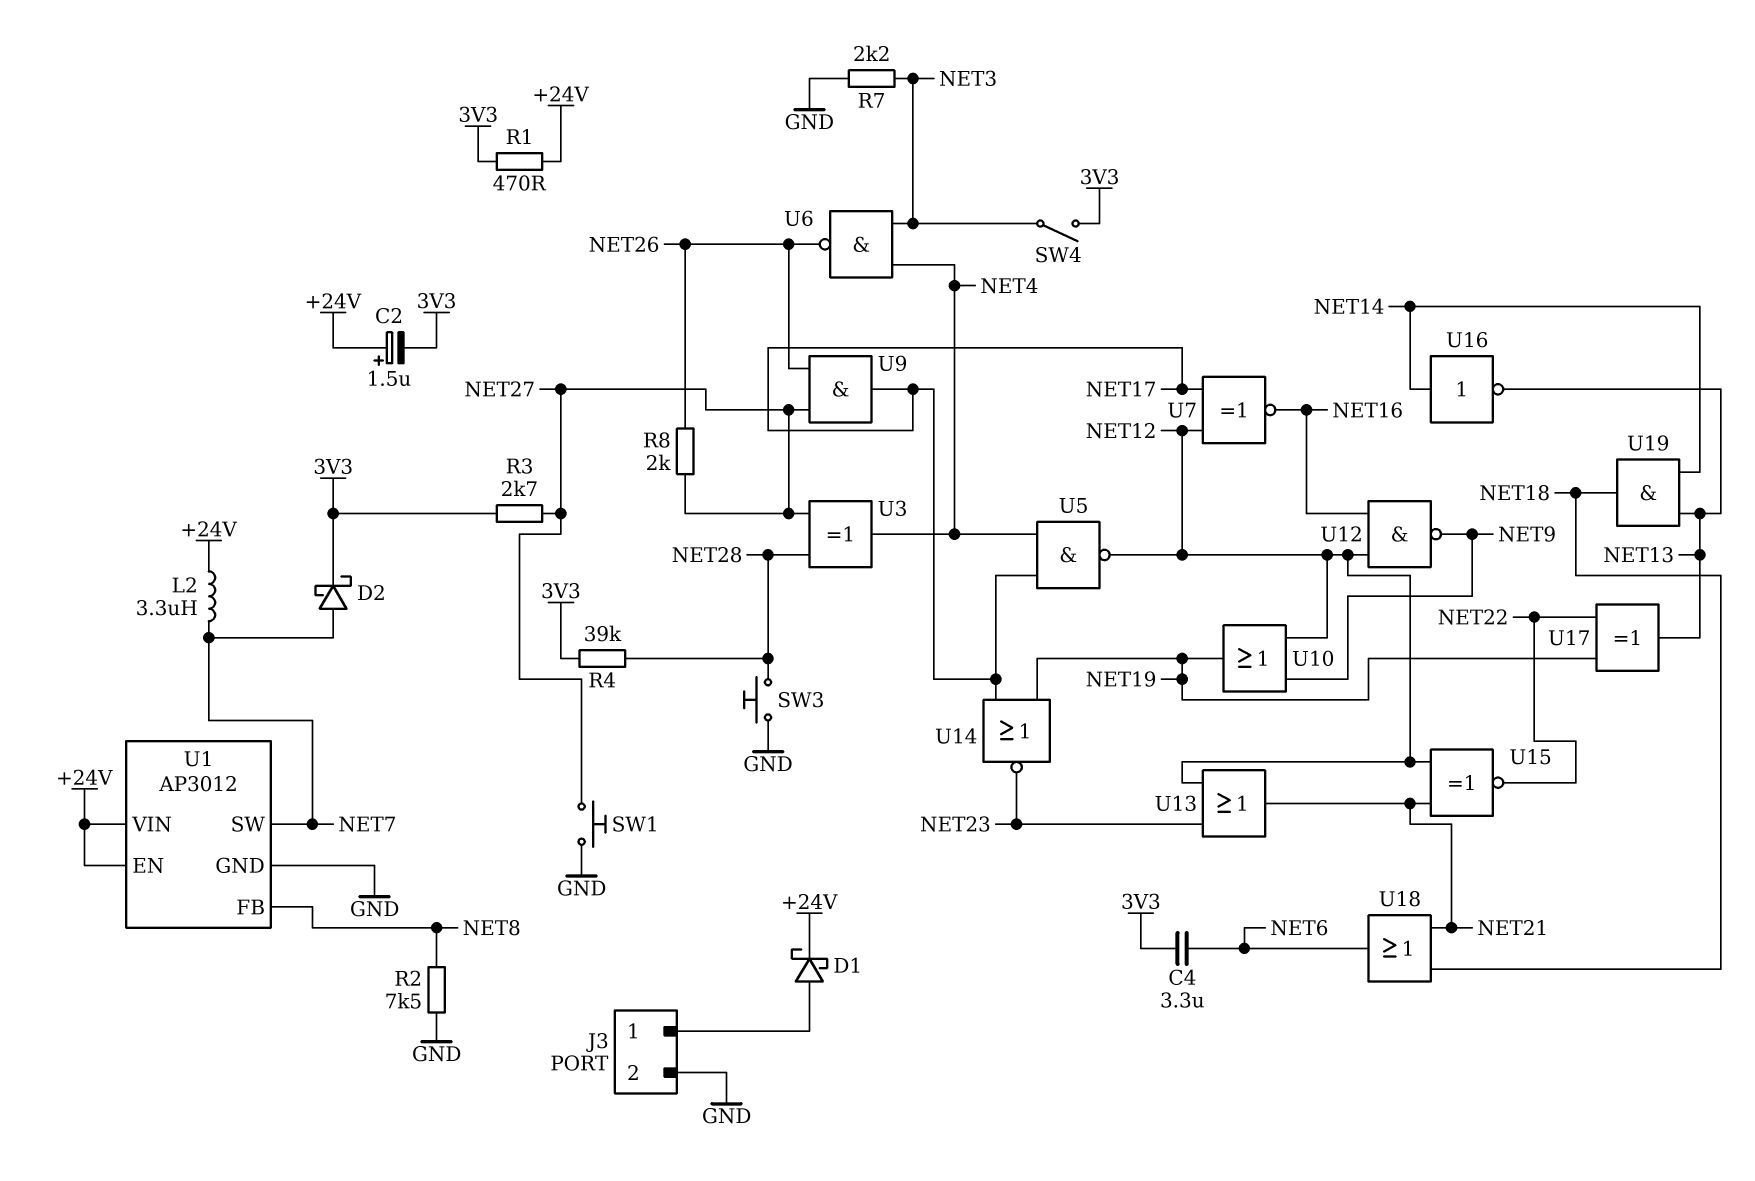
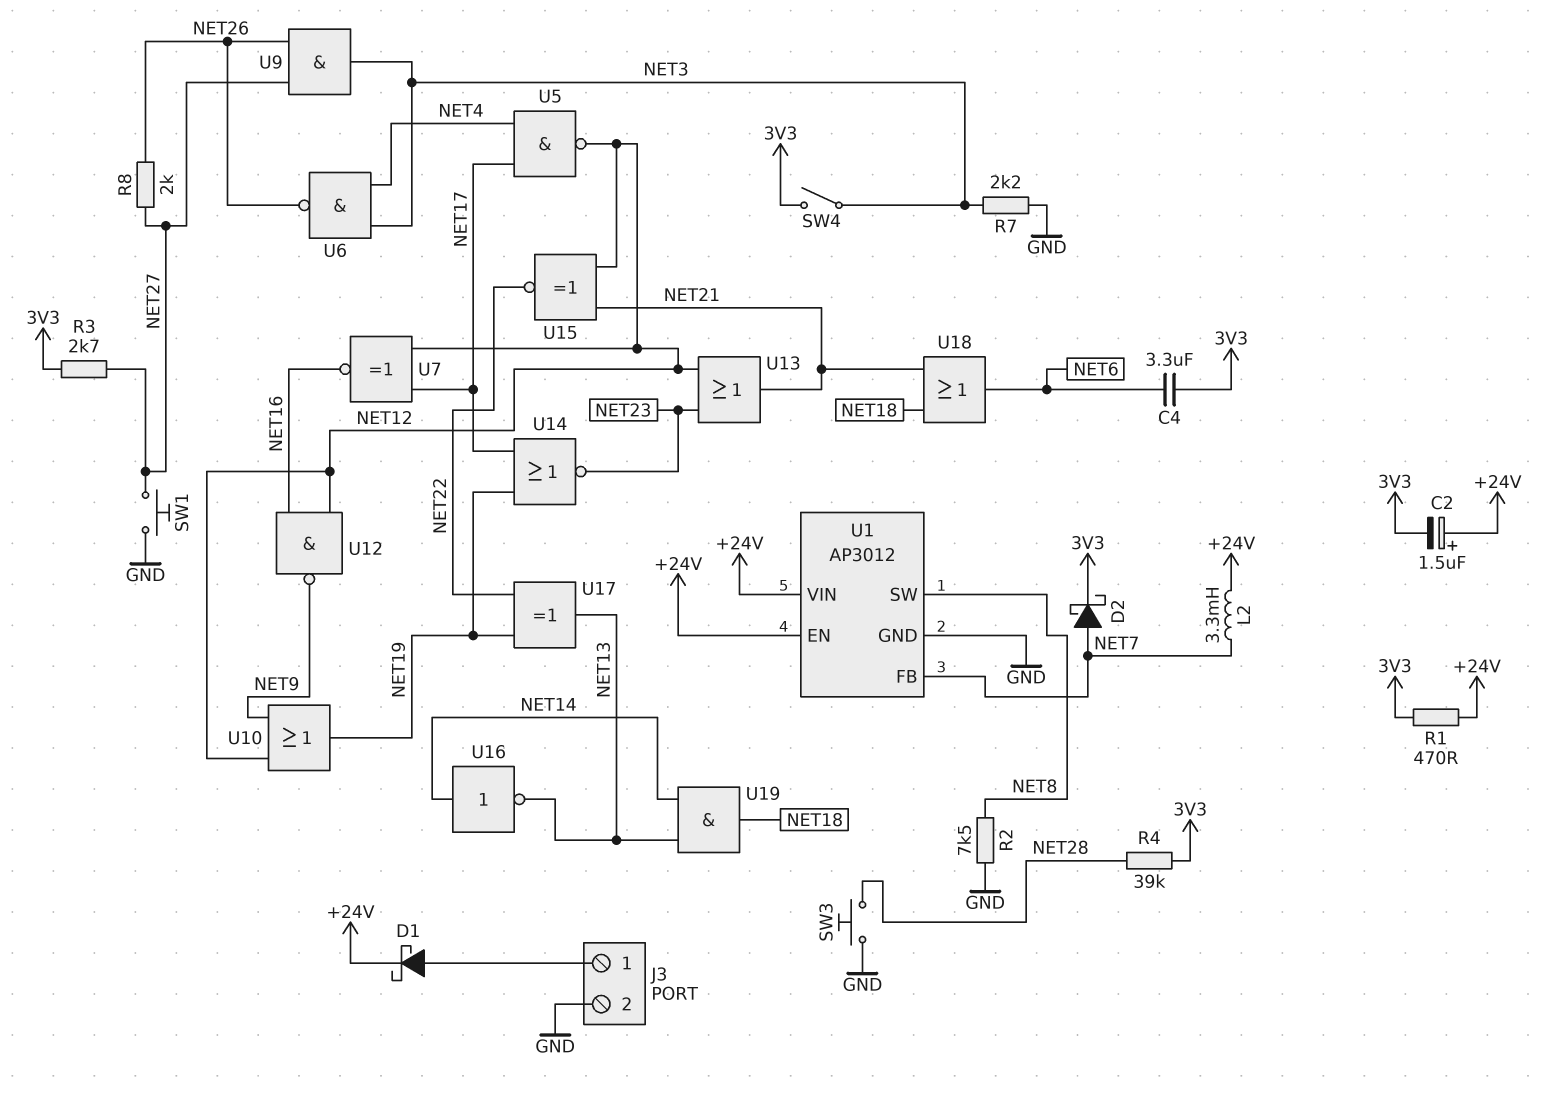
L2: 3.3uH (+24V, NET7) -> 3.3mH (+24V, NET7)
U1 pin FB: NET8 -> NET7
U1 pin SW: NET7 -> NET8
U3: XOR (in NET27, in NET28, out NET4) -> none
U9: AND (in NET26, in NET27, out NET17) -> AND (in NET26, in NET27, out NET3)

